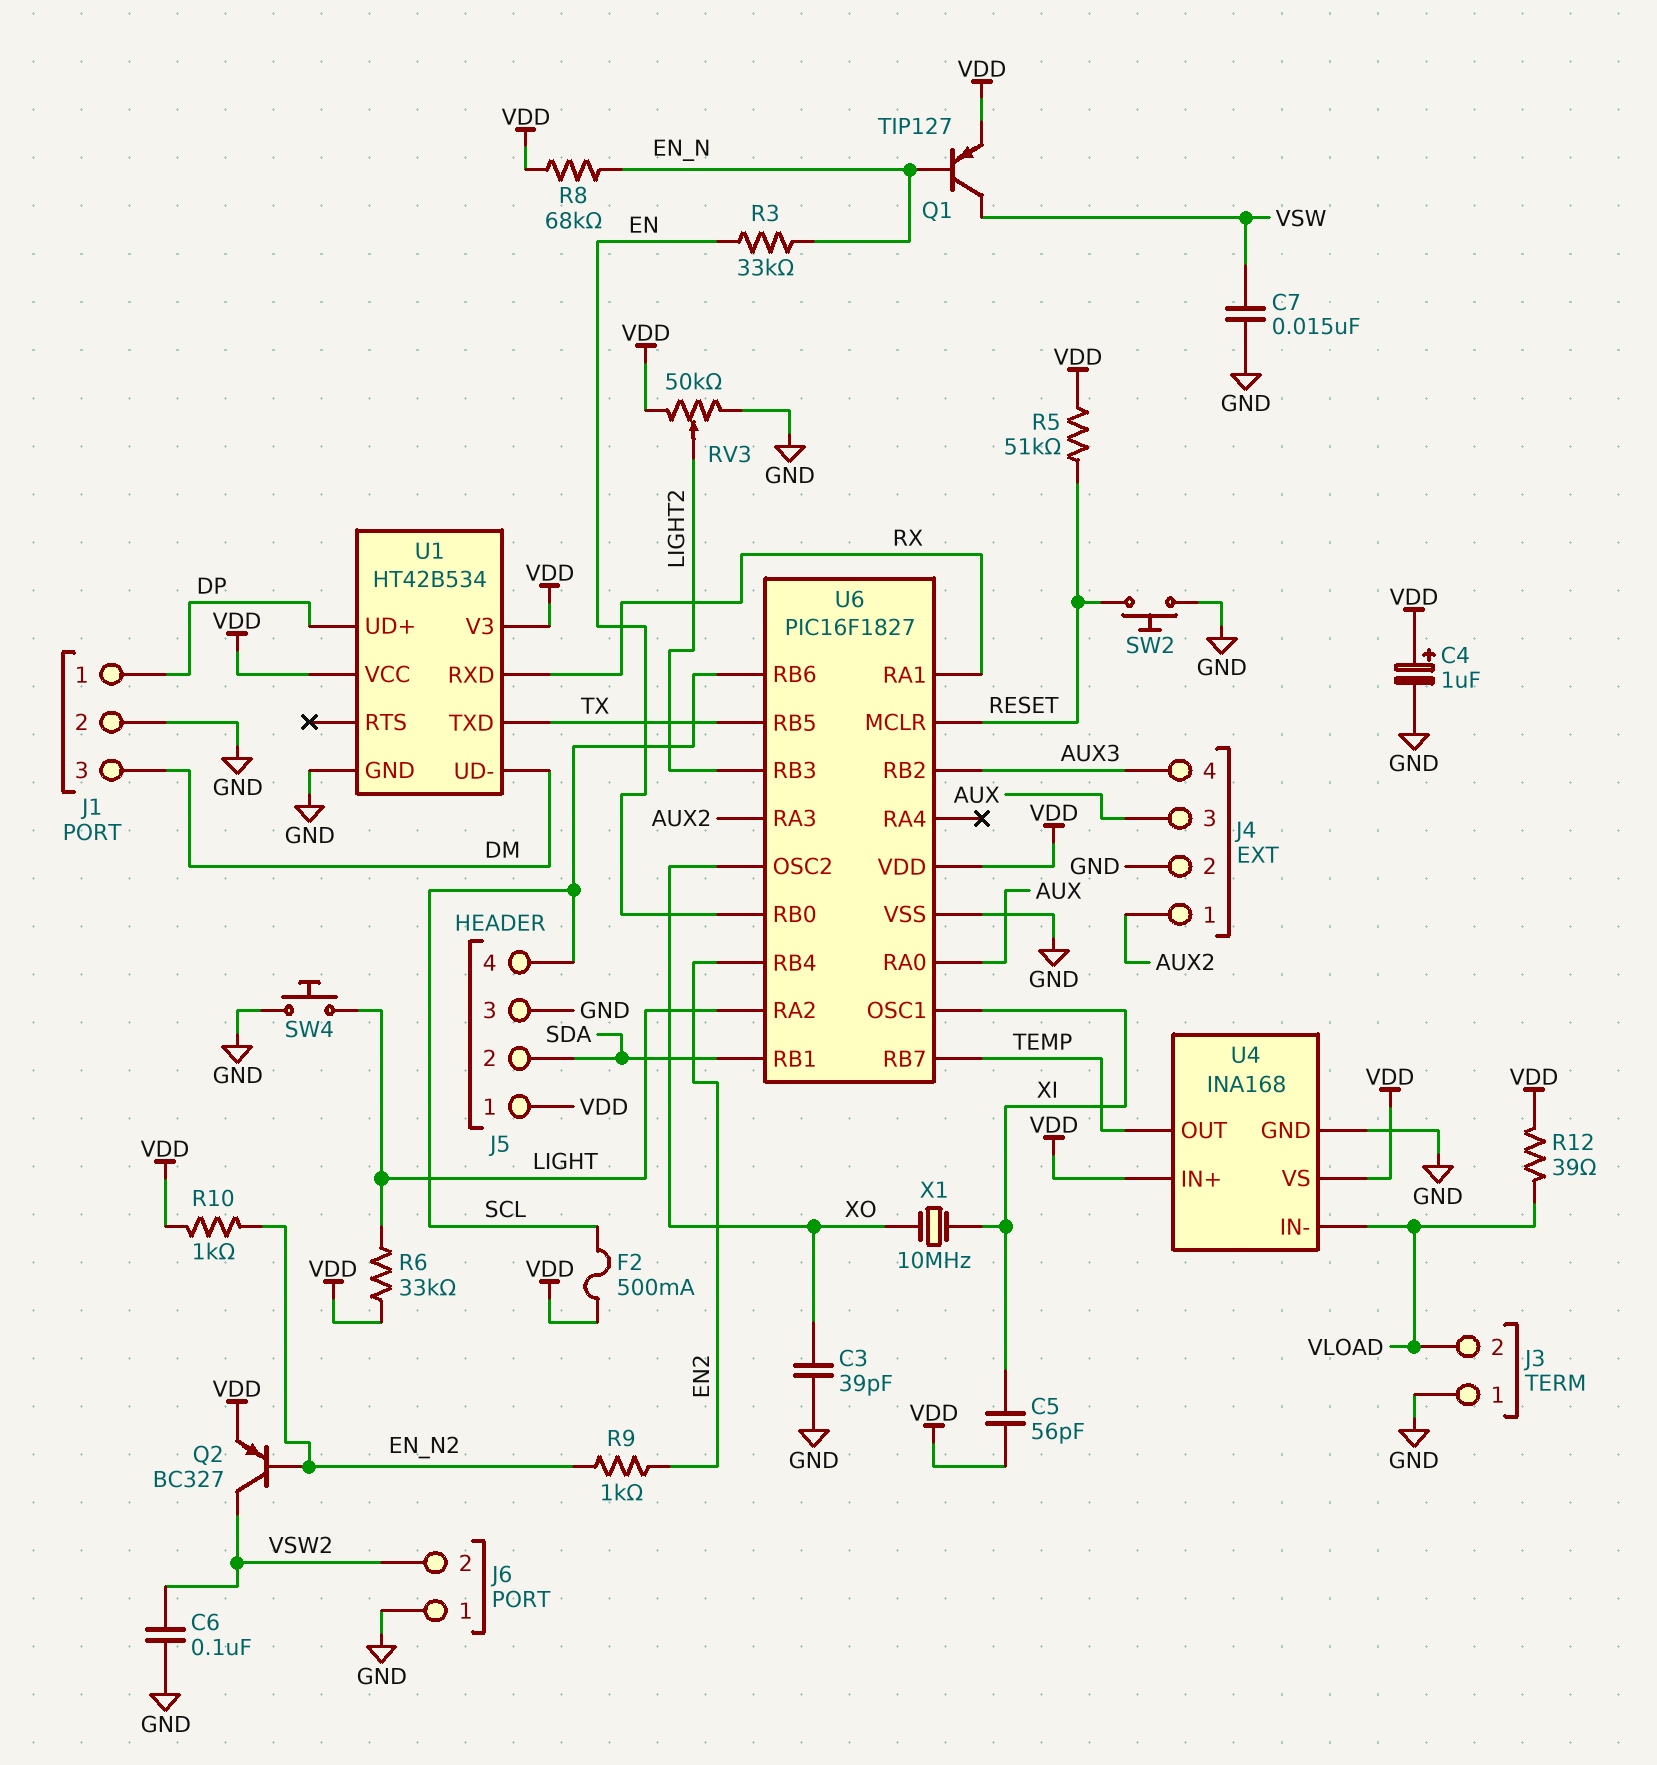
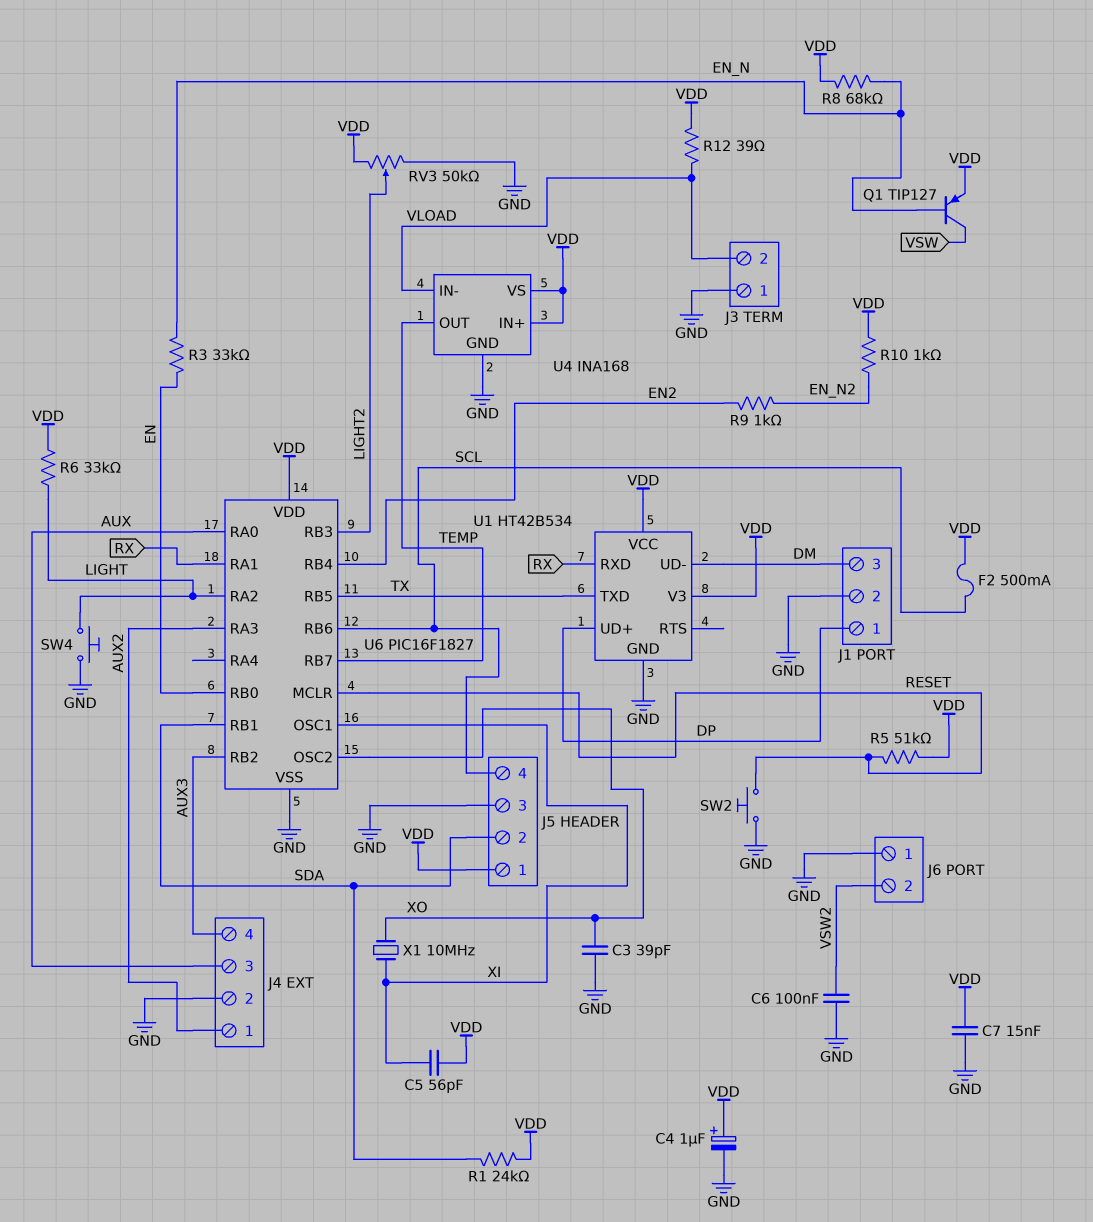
C7: 15nF (GND, VSW) -> 15nF (GND, VDD)
Q2: PNP BC327 (B EN_N2, C VSW2, E VDD) -> none
R1: none -> 24k (SDA, VDD)

